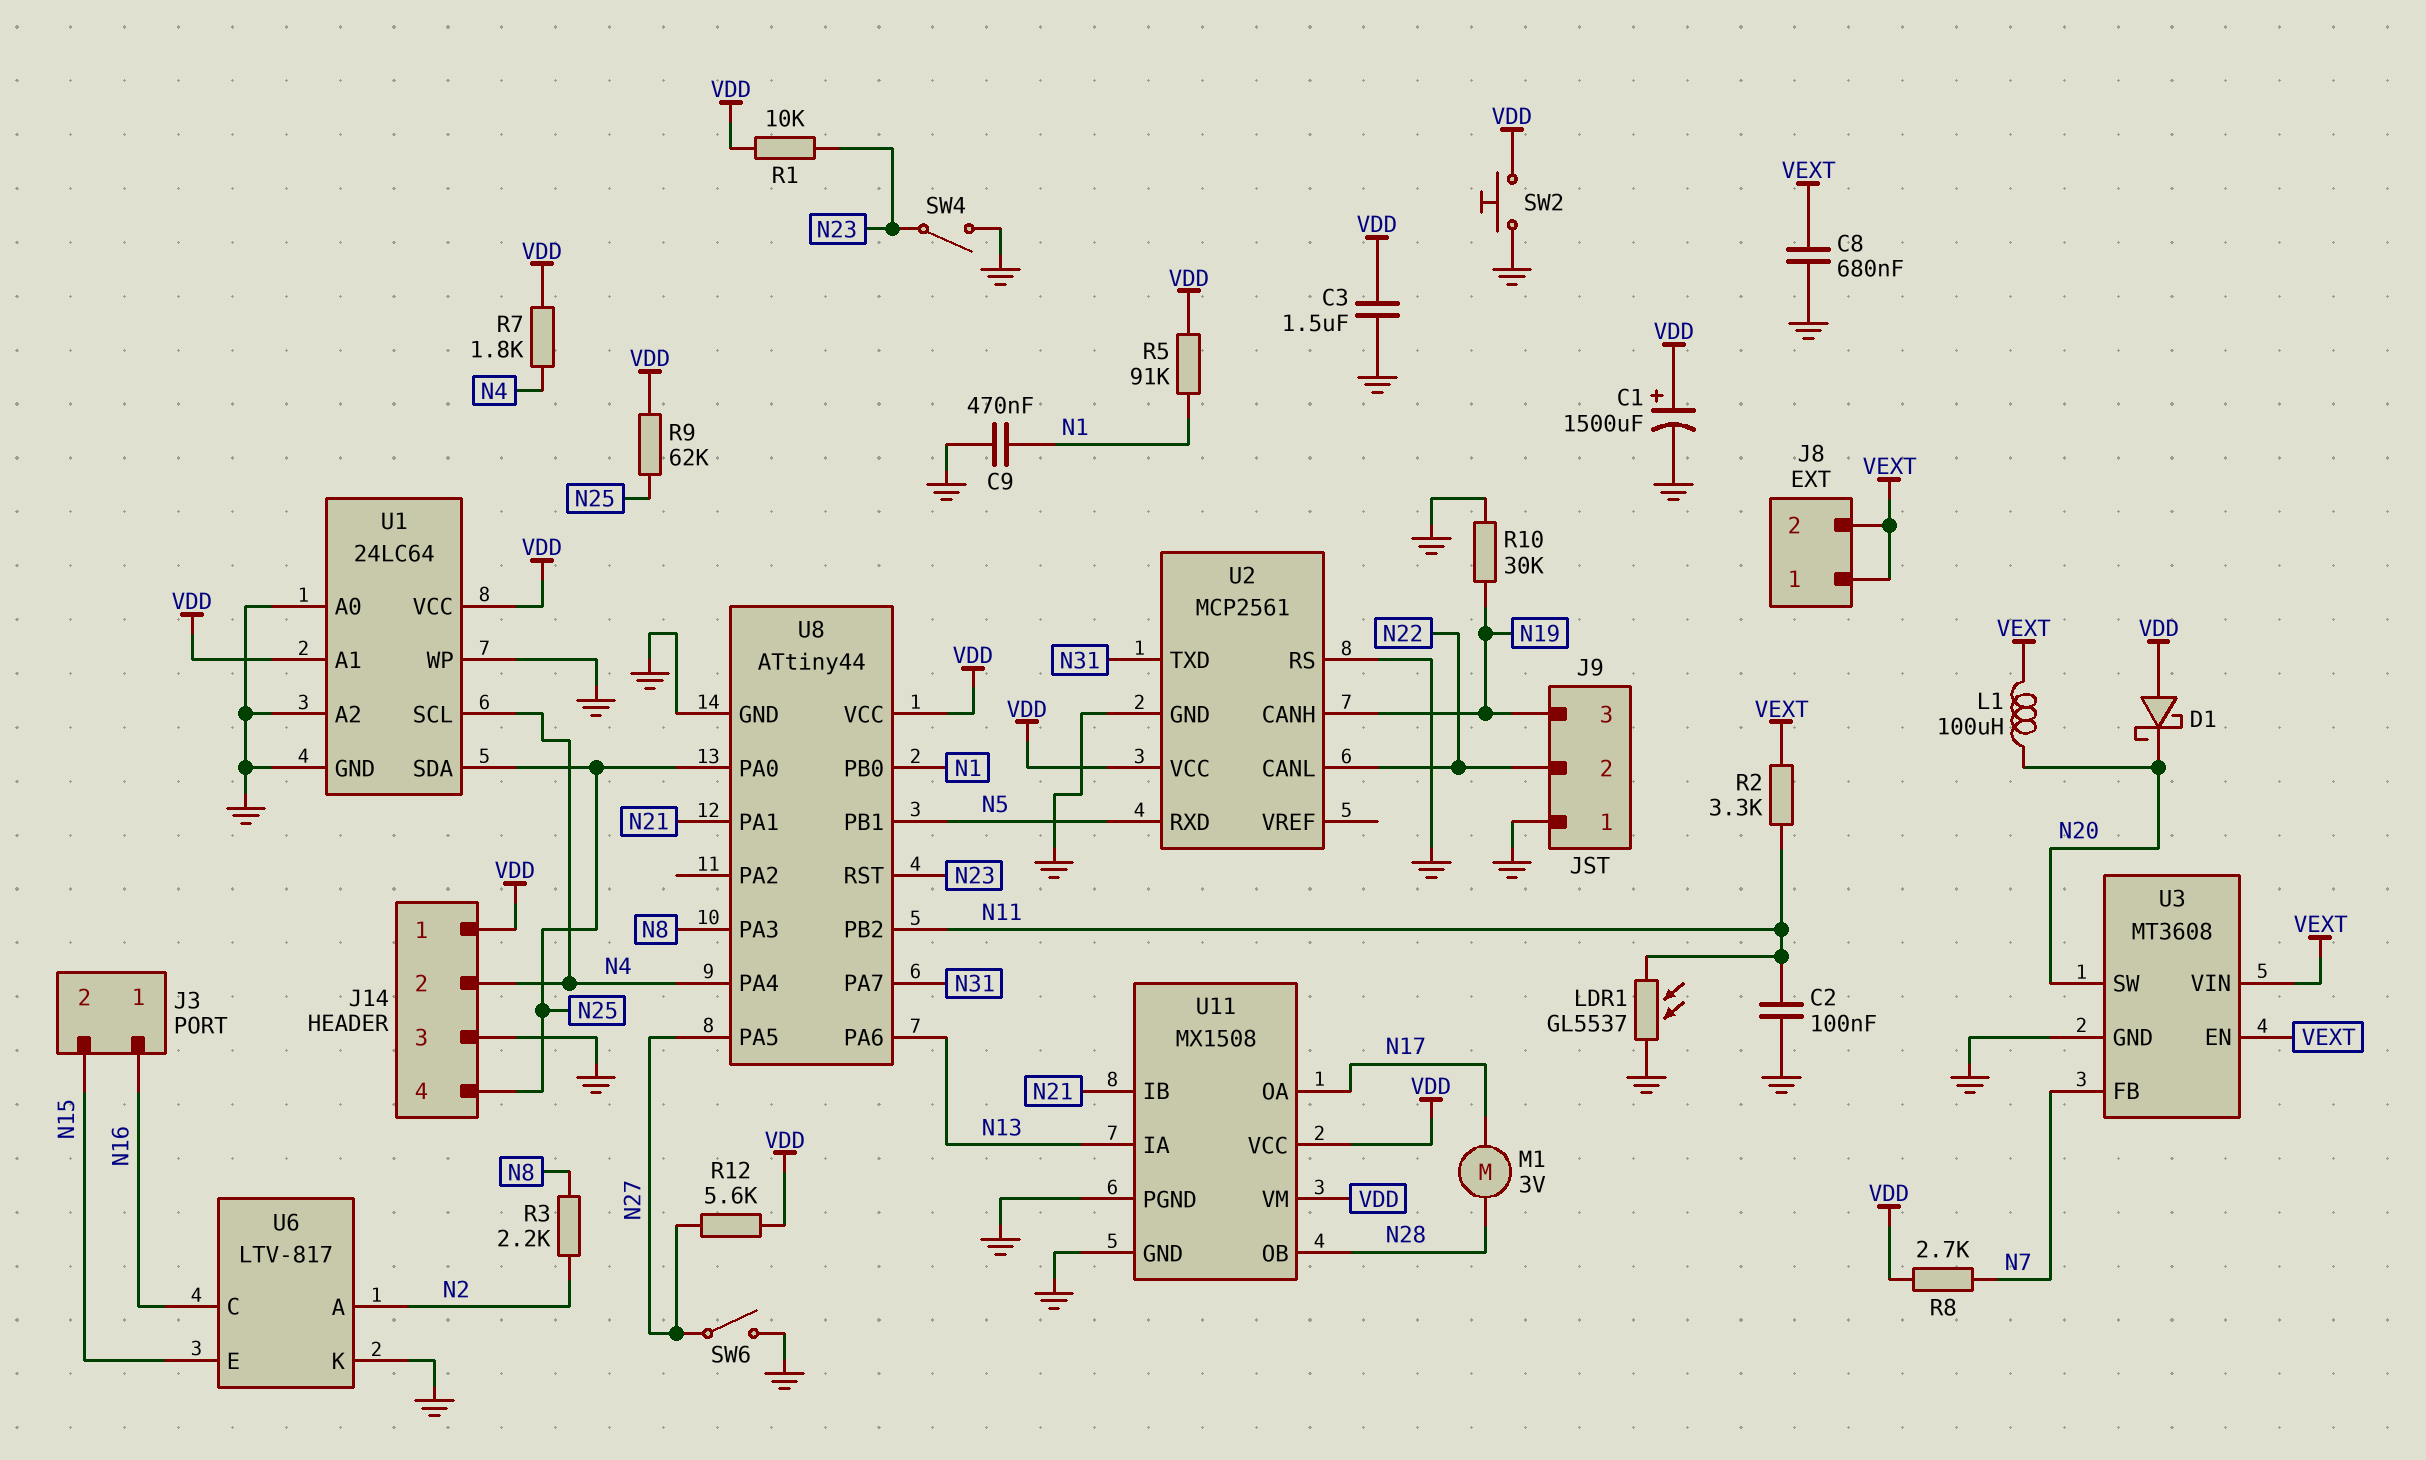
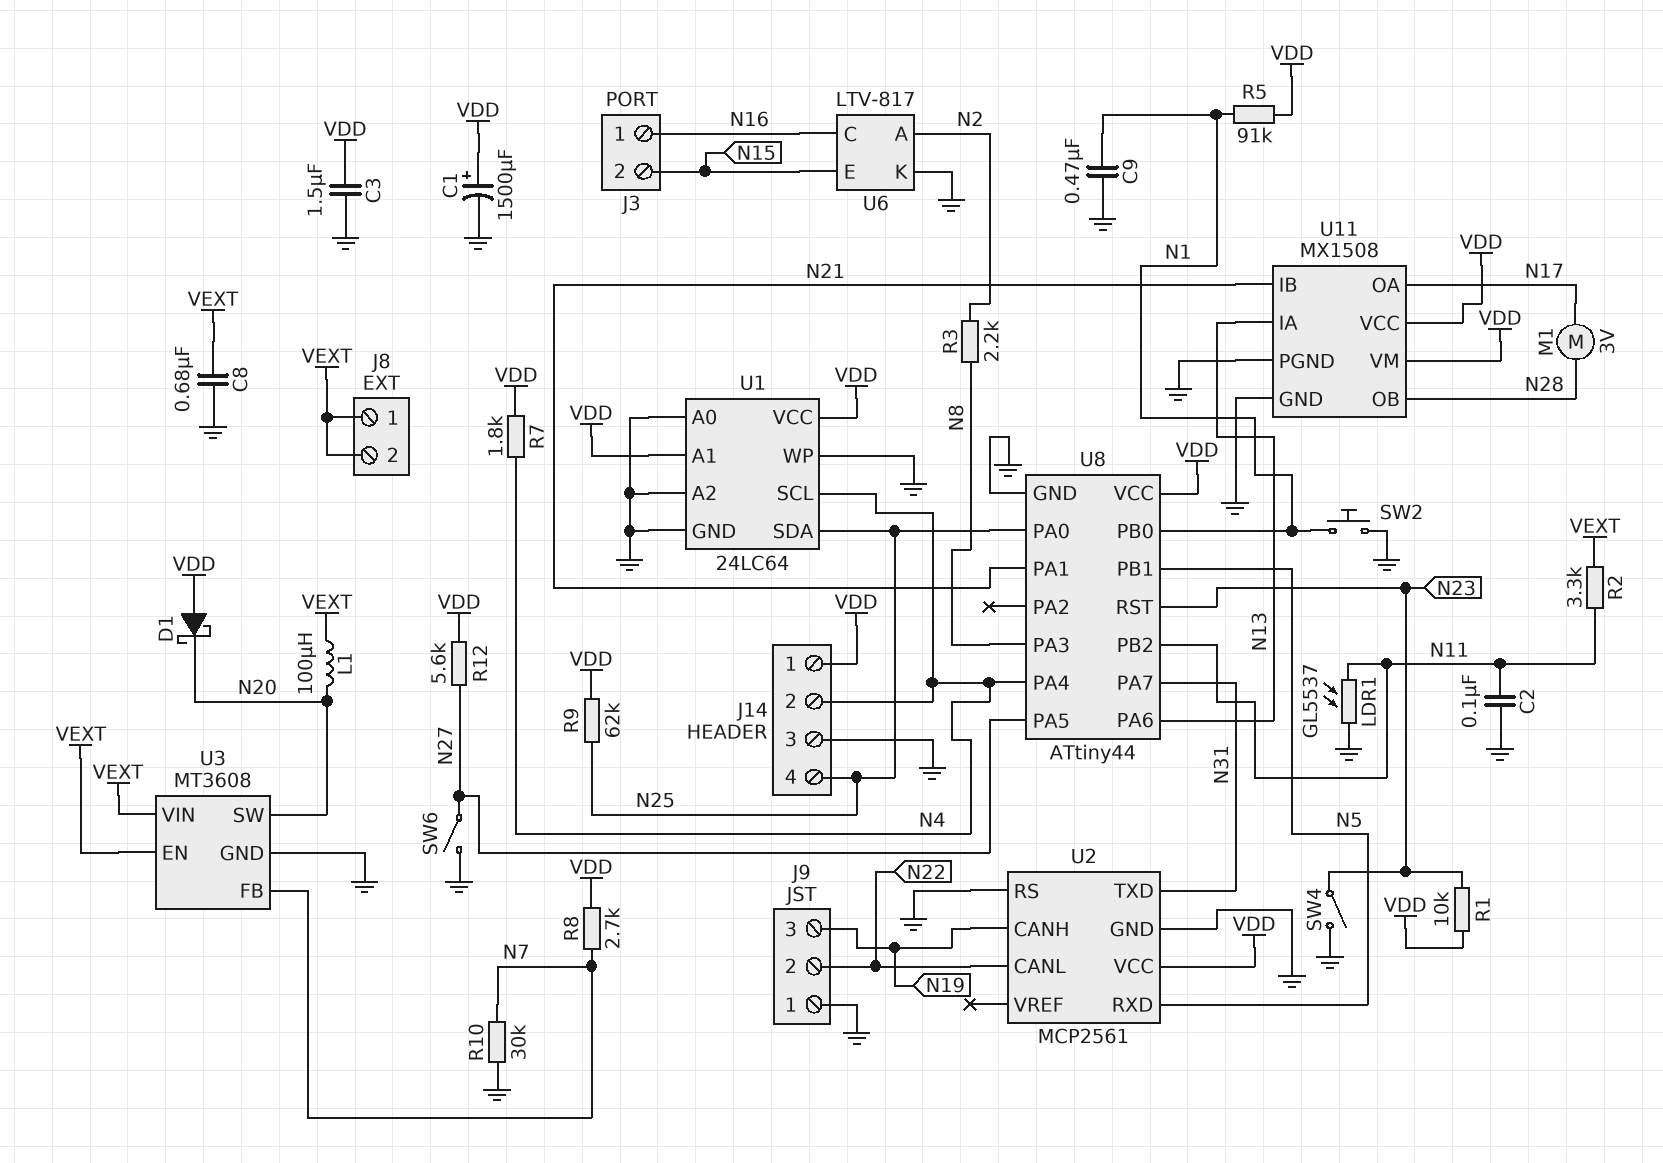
R10: 30k (GND, N19) -> 30k (GND, N7)
SW2: button (GND, VDD) -> button (GND, N1)

